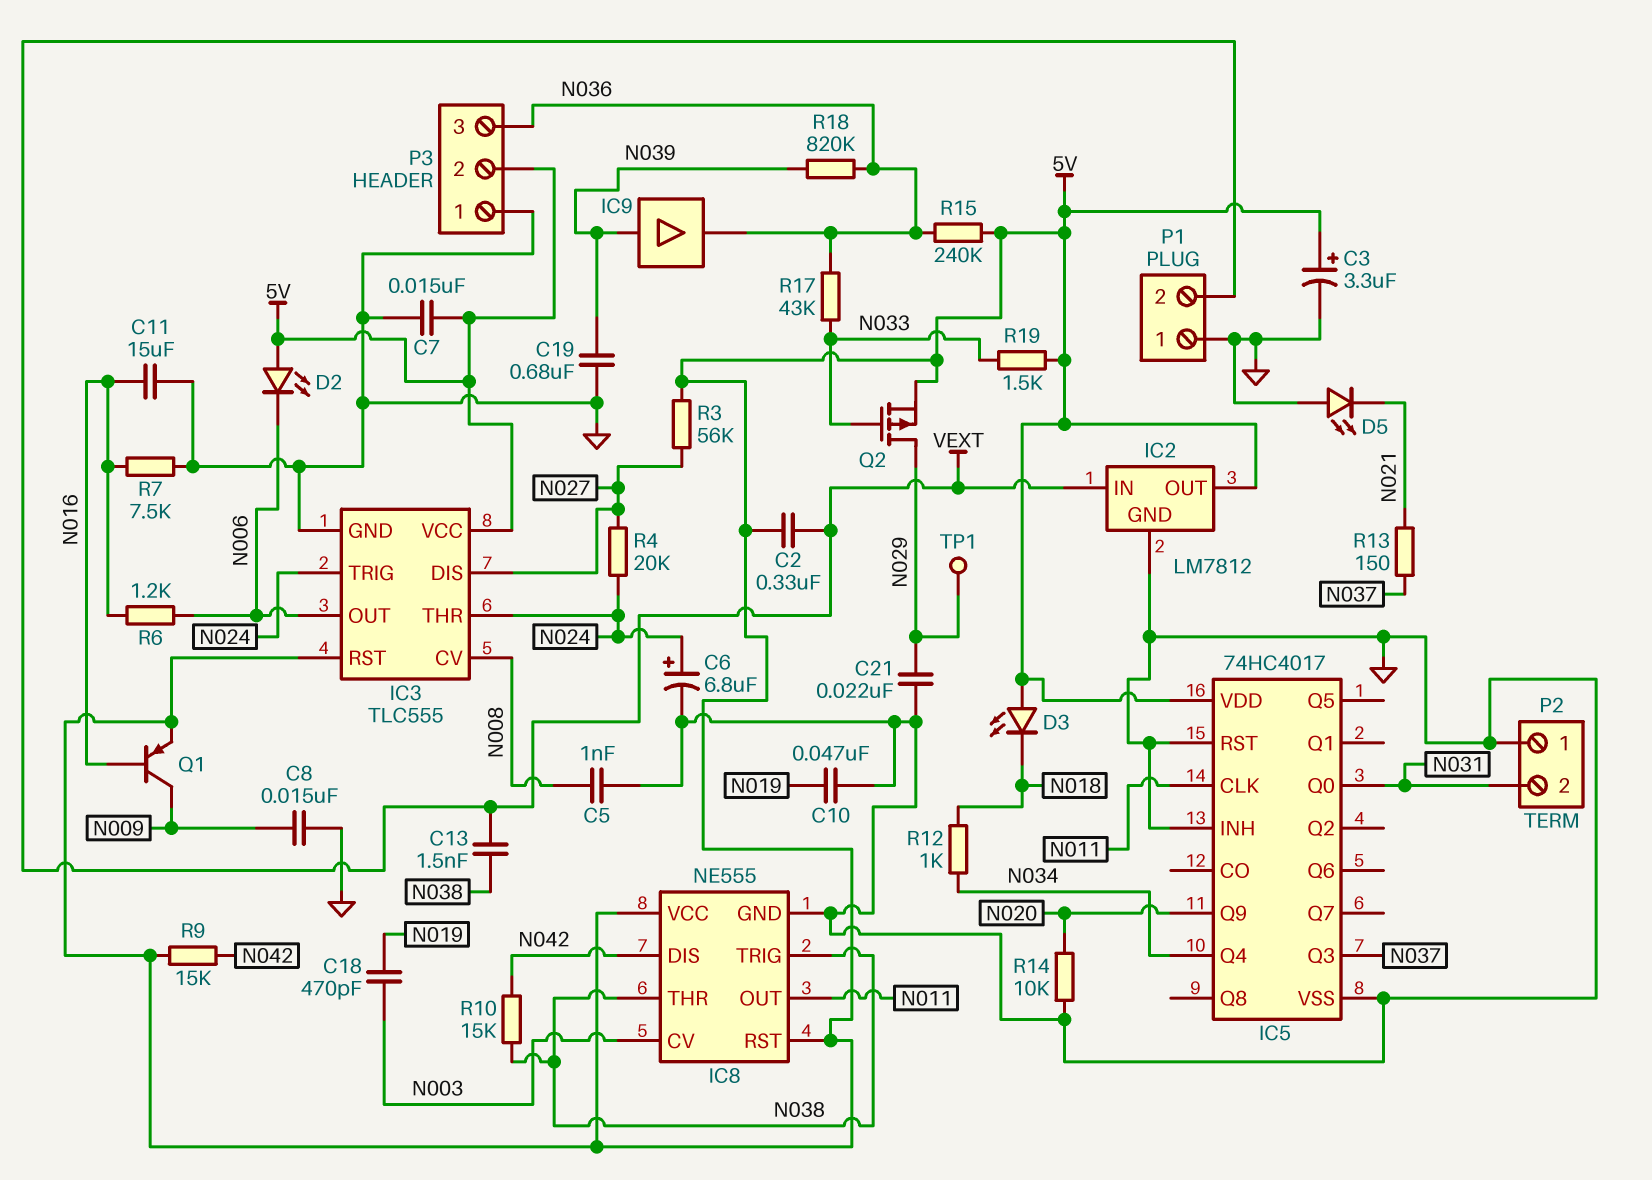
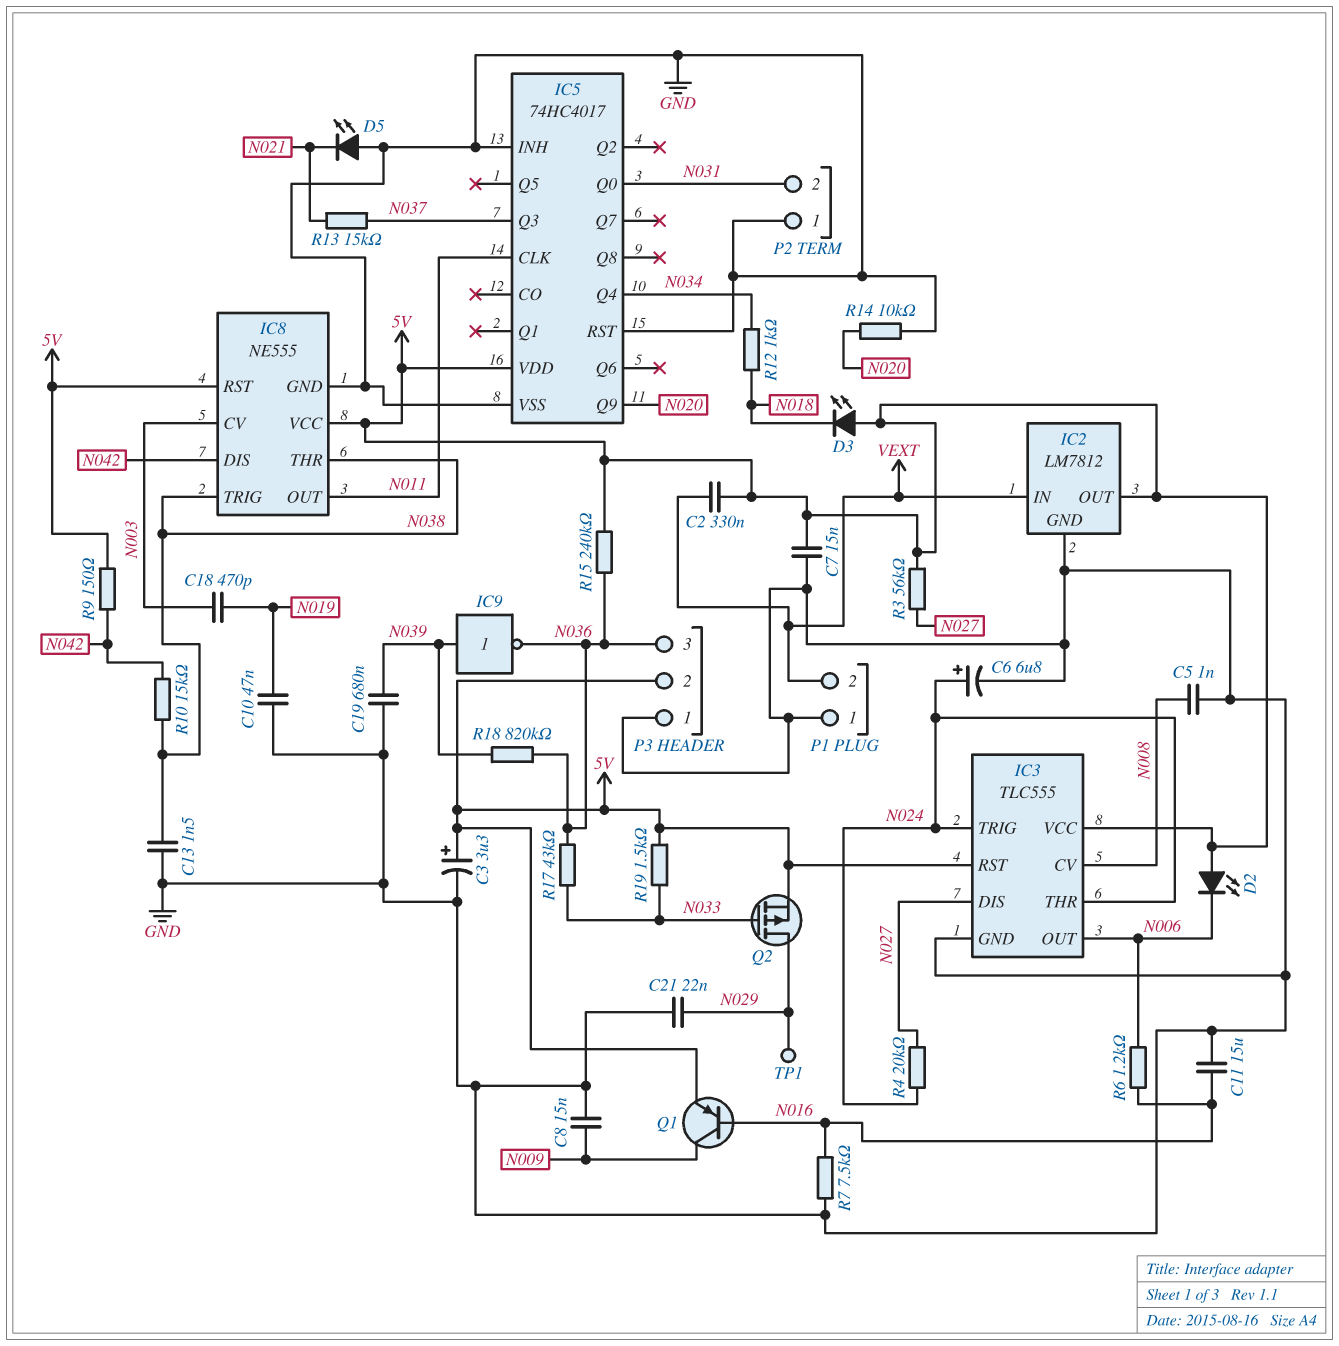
C13: 1.5nF (N038, VEXT) -> 1.5nF (GND, N038)
IC9: buffer (in N039, out N036) -> NOT (in N039, out N036)
R9: 15k (5V, N042) -> 150 (5V, N042)
R13: 150 (N021, N037) -> 15k (N021, N037)

